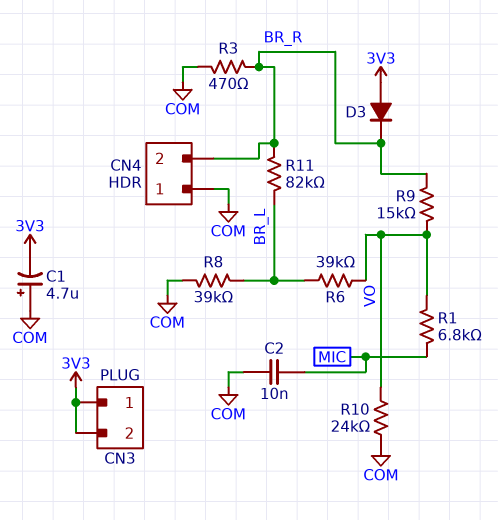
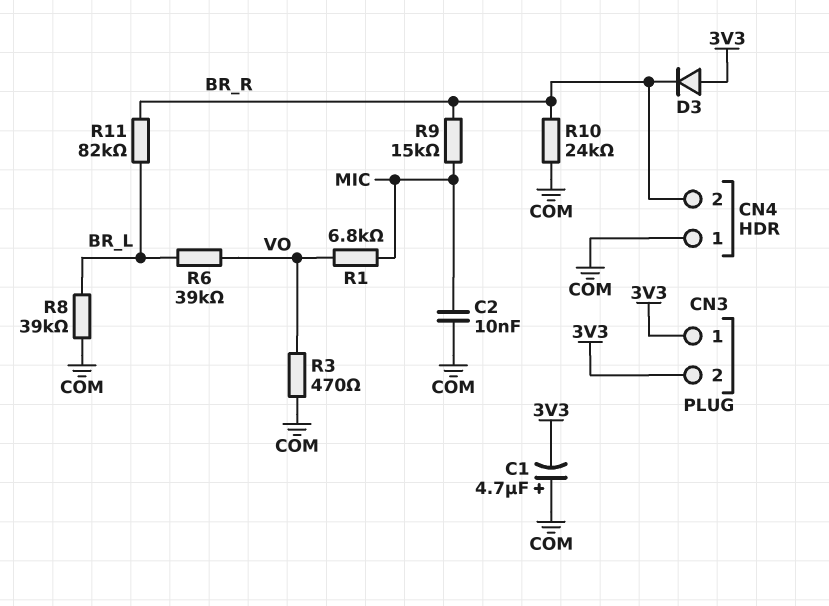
R3: 470 (BR_R, COM) -> 470 (COM, VO)
R9: 15k (BR_R, VO) -> 15k (BR_R, MIC)
R10: 24k (COM, VO) -> 24k (BR_R, COM)

